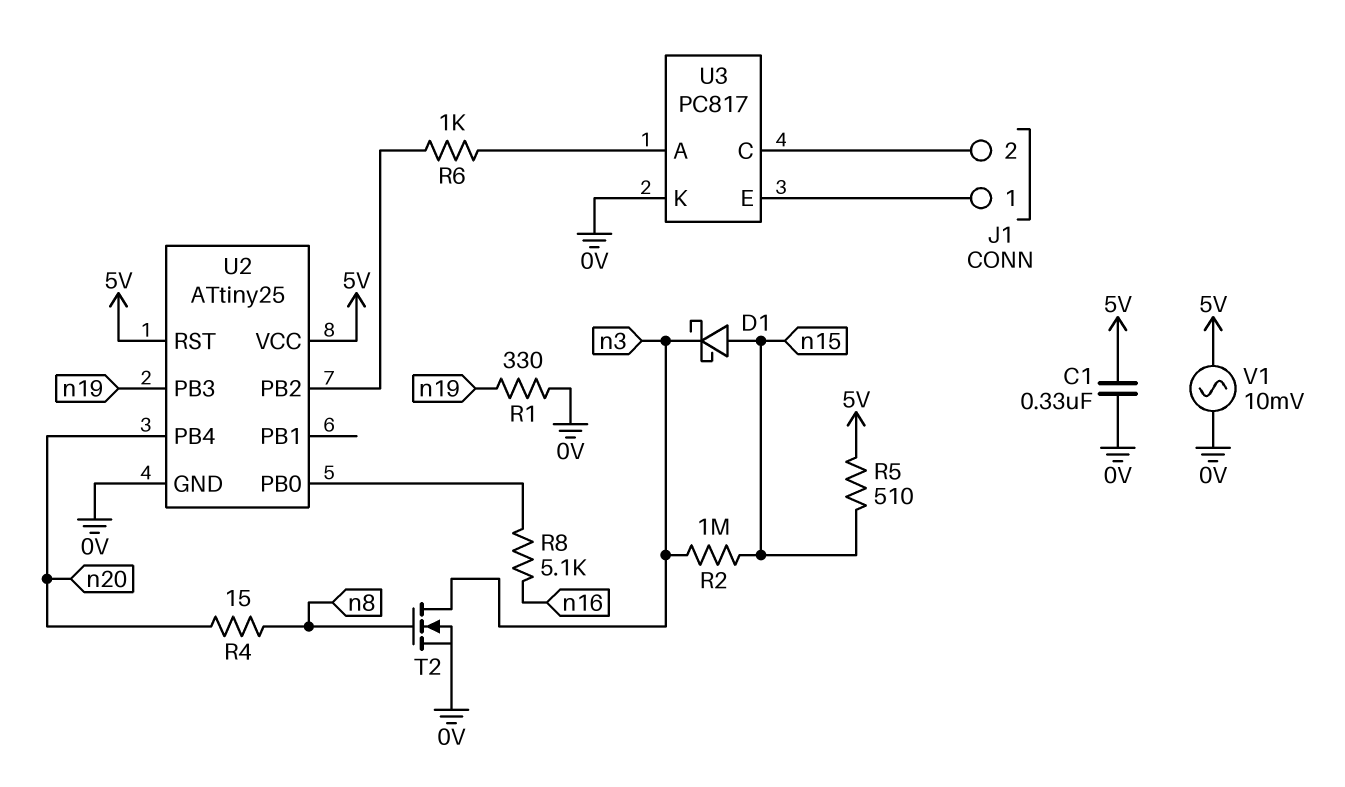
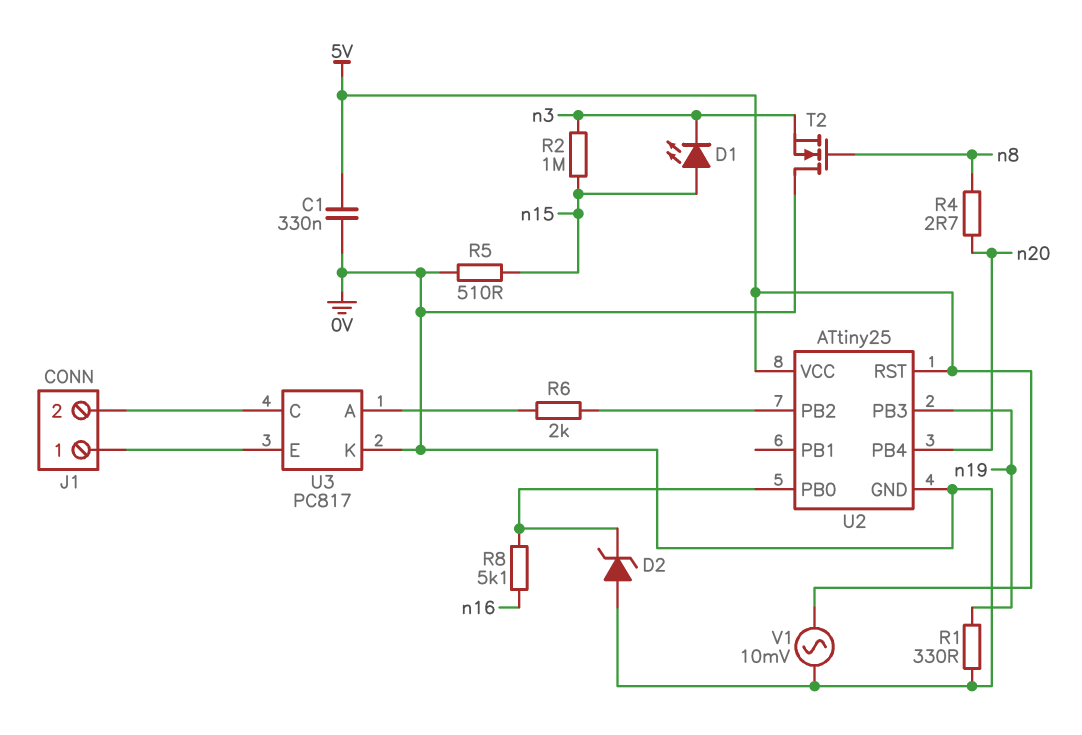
D1: schottky (A n15, K n3) -> LED (A n15, K n3)
D2: none -> zener (A 0V, K U2/PB0)
R4: 15 (n8, n20) -> 2.7 (n8, n20)
R5: 510 (5V, n15) -> 510 (0V, n15)
R6: 1k (U2/PB2, U3/A) -> 2k (U2/PB2, U3/A)
T2: NMOS (G n8, D n3, S 0V) -> NMOS (G n8, D 0V, S n3)

